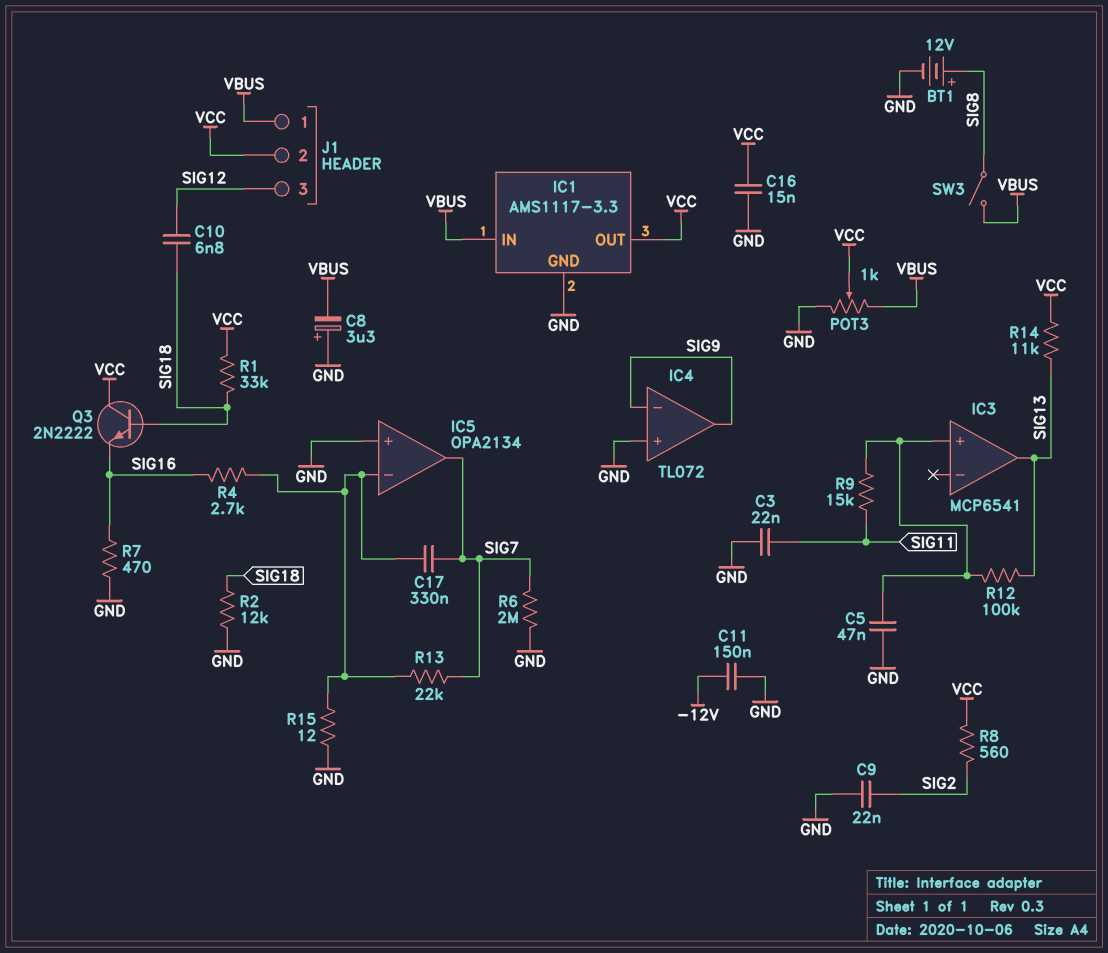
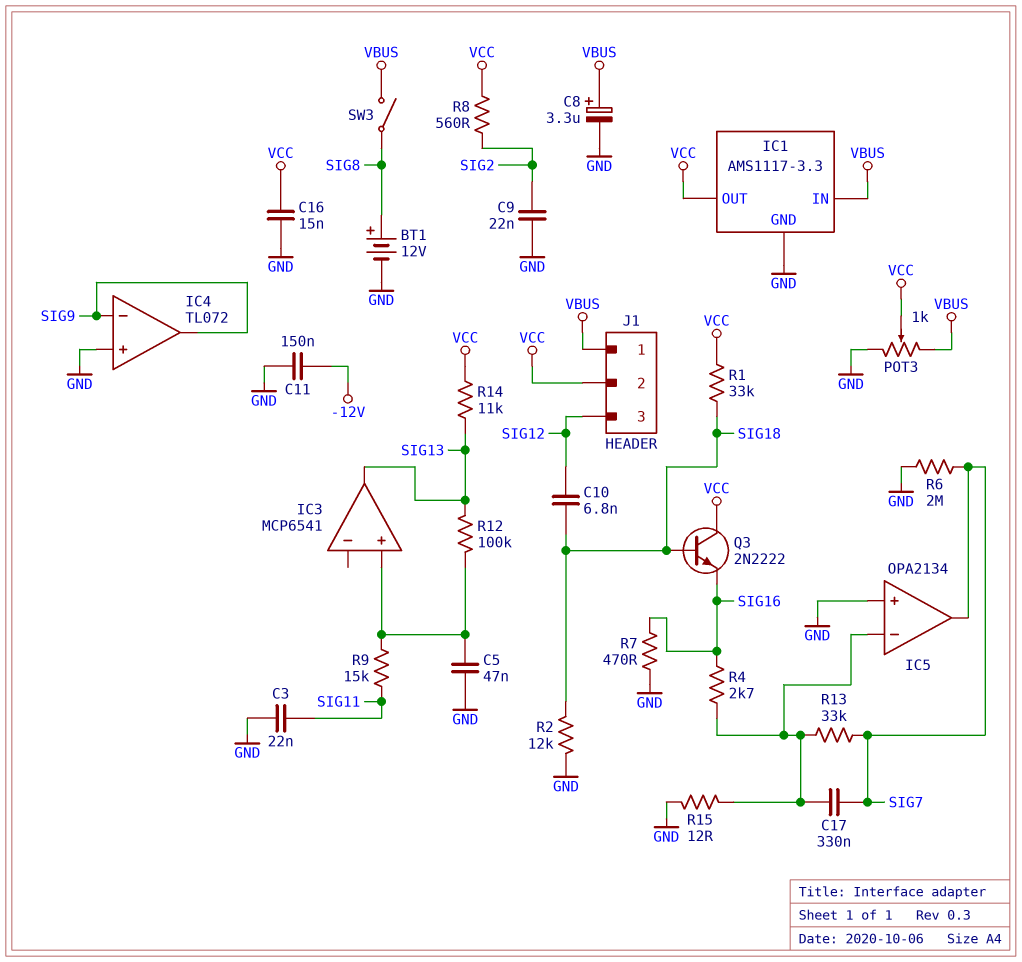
C8: 3.3uF (plus GND, minus VBUS) -> 3.3uF (plus VBUS, minus GND)
R13: 22k (IC5/in-, SIG7) -> 33k (IC5/in-, SIG7)

